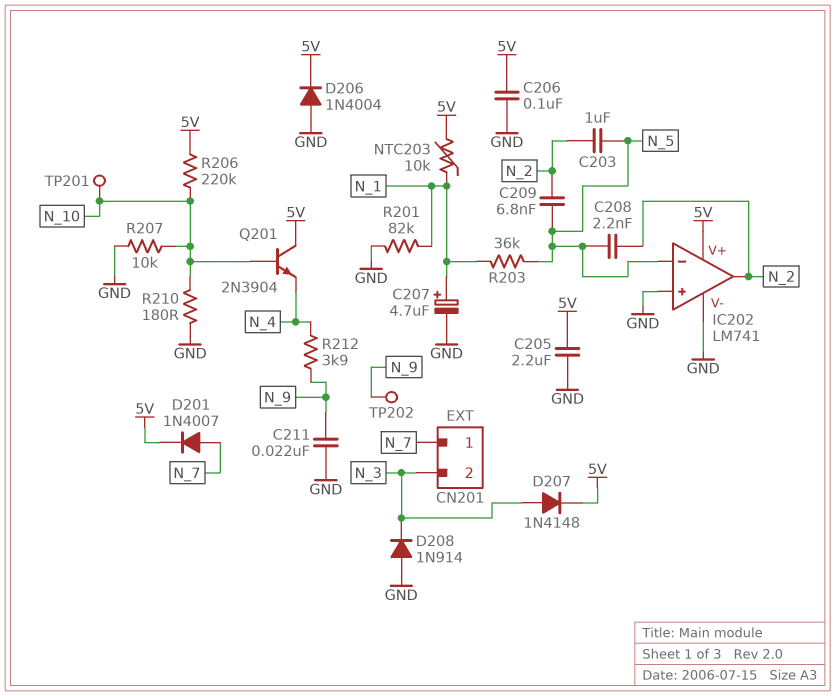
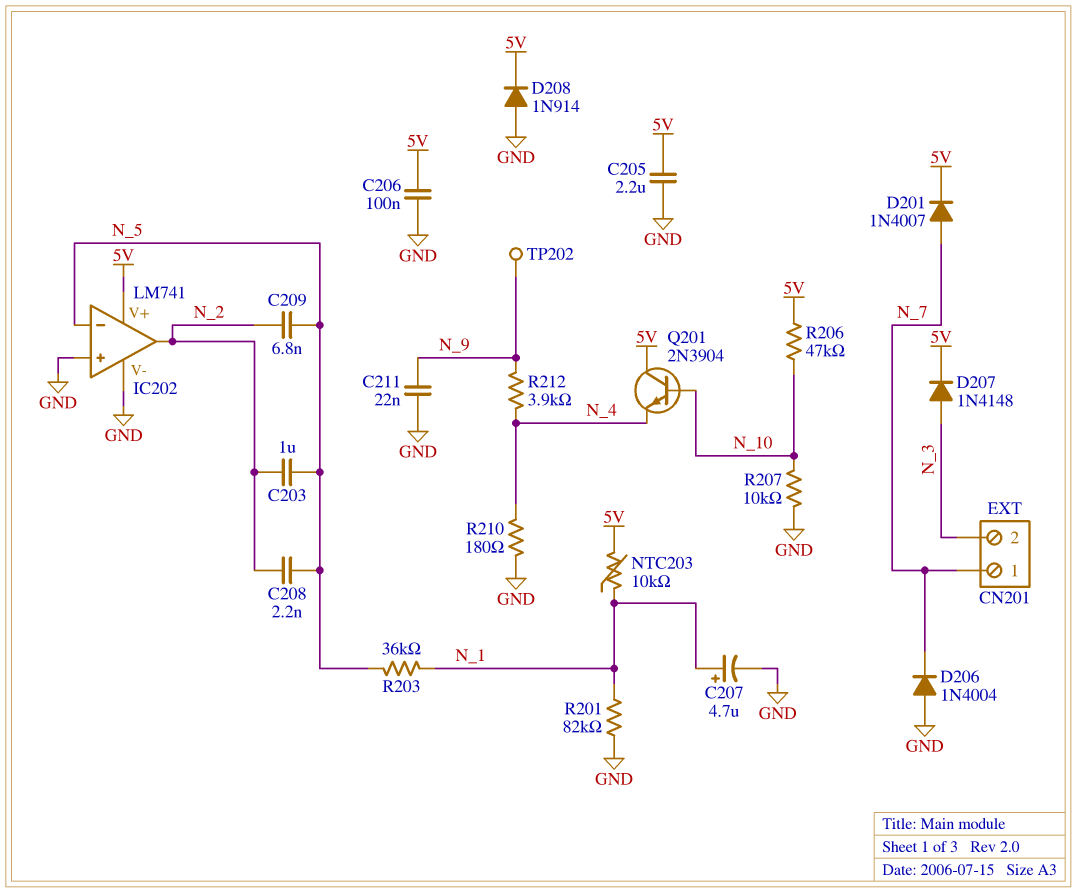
D206: diode 1N4004 (A GND, K 5V) -> diode 1N4004 (A GND, K N_7)
D208: diode 1N914 (A GND, K N_3) -> diode 1N914 (A GND, K 5V)
R206: 220k (5V, N_10) -> 47k (5V, N_10)
R210: 180 (GND, N_10) -> 180 (GND, N_4)
TP201: test point (N_10) -> none

